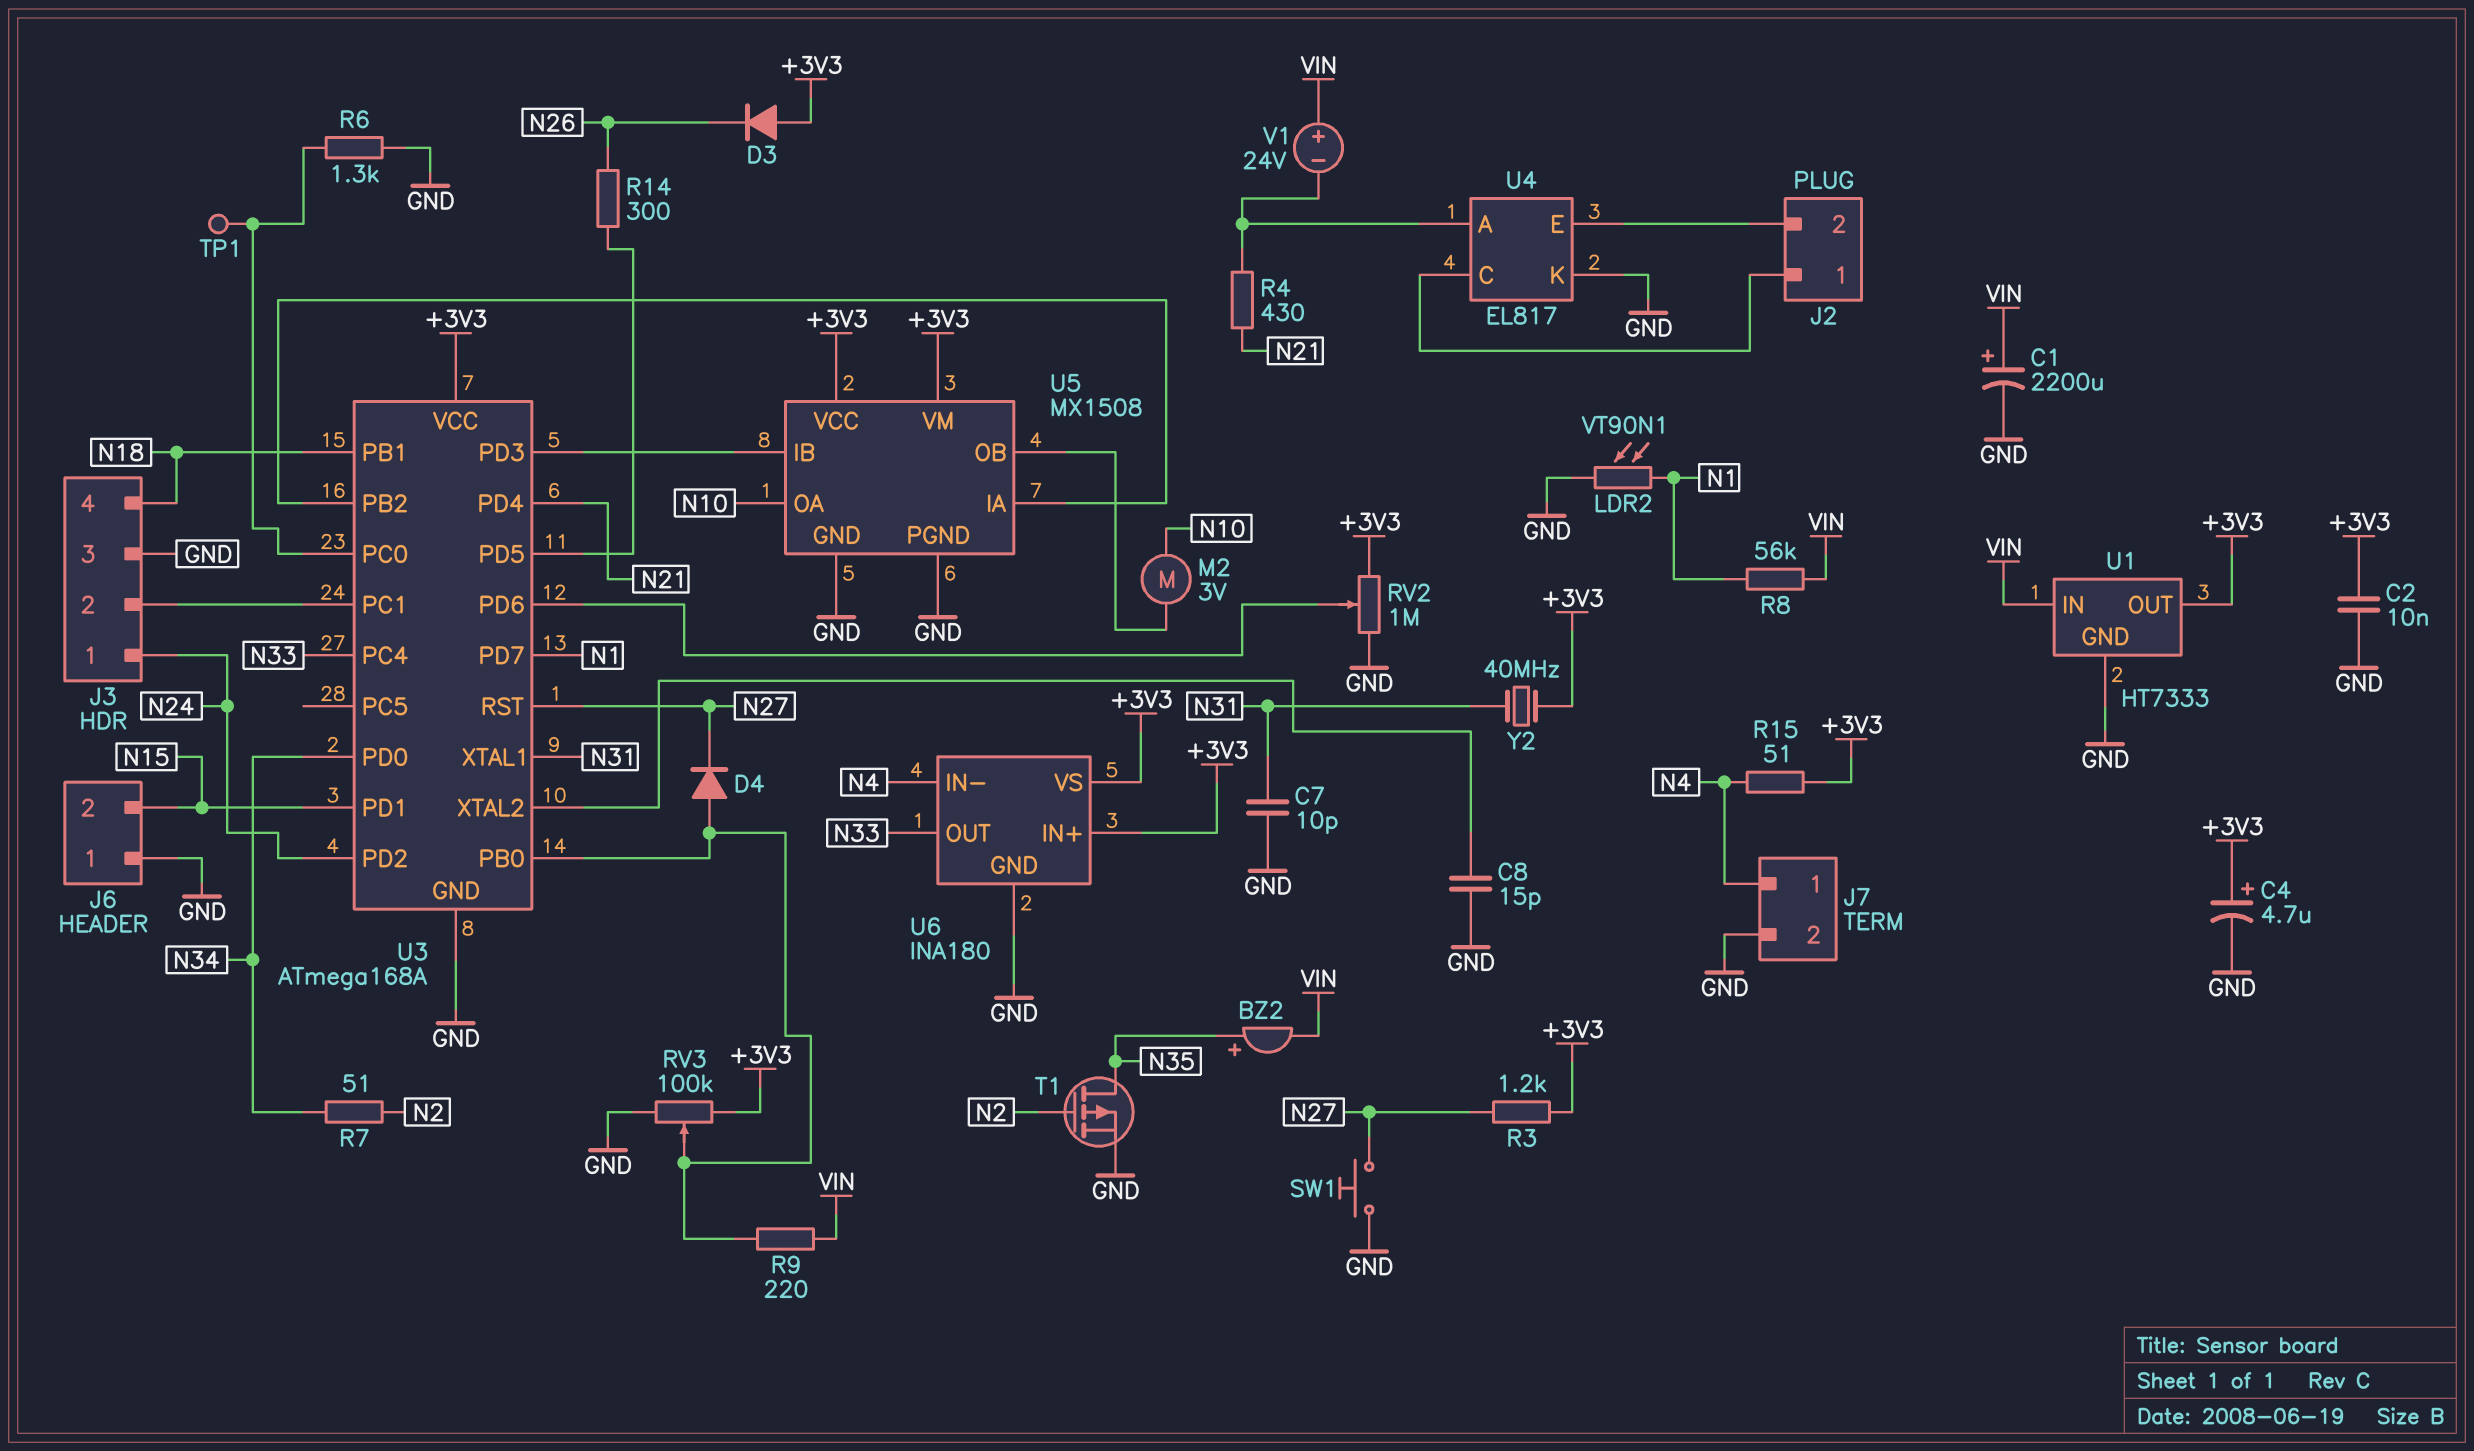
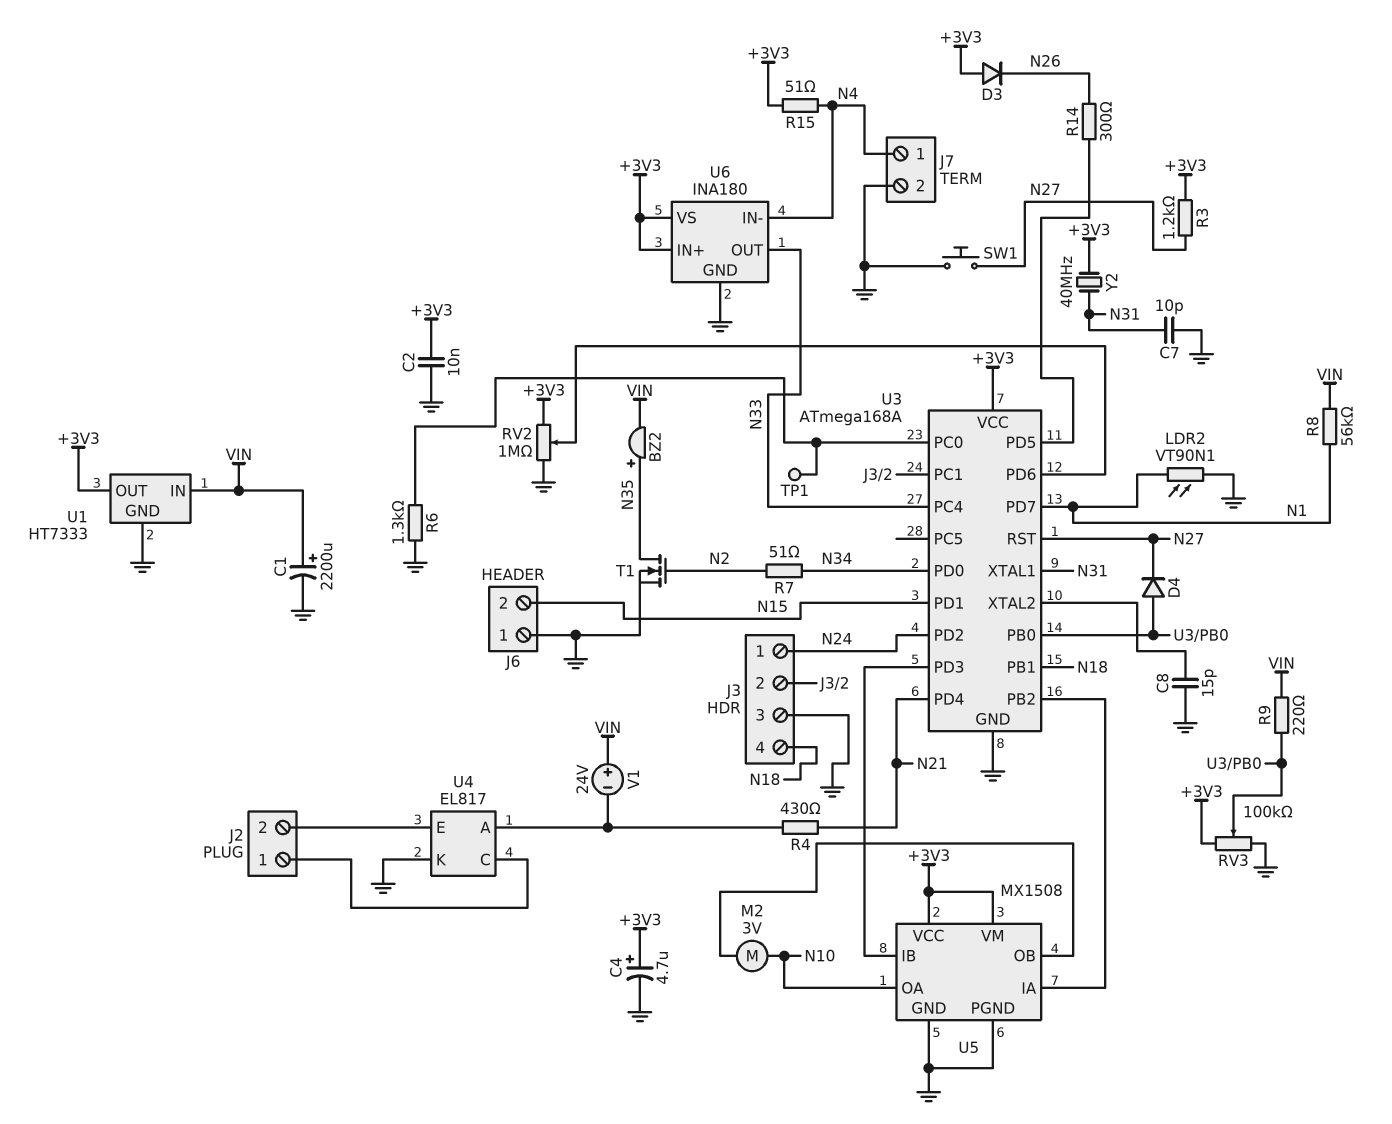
T1: PMOS (G N2, D N35, S GND) -> NMOS (G N2, D N35, S GND)

